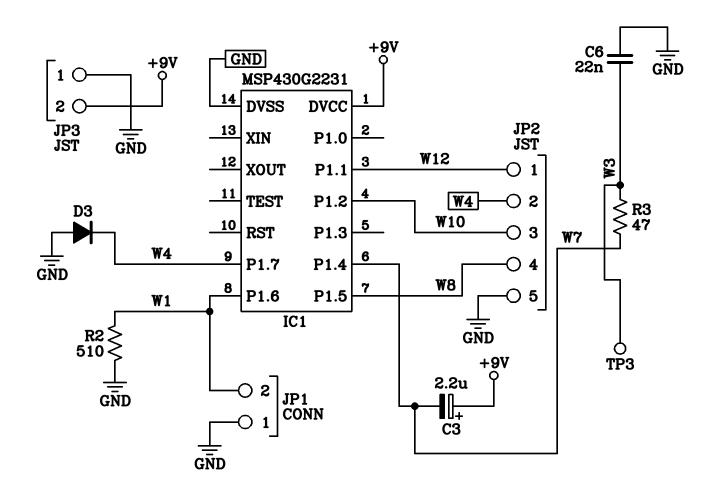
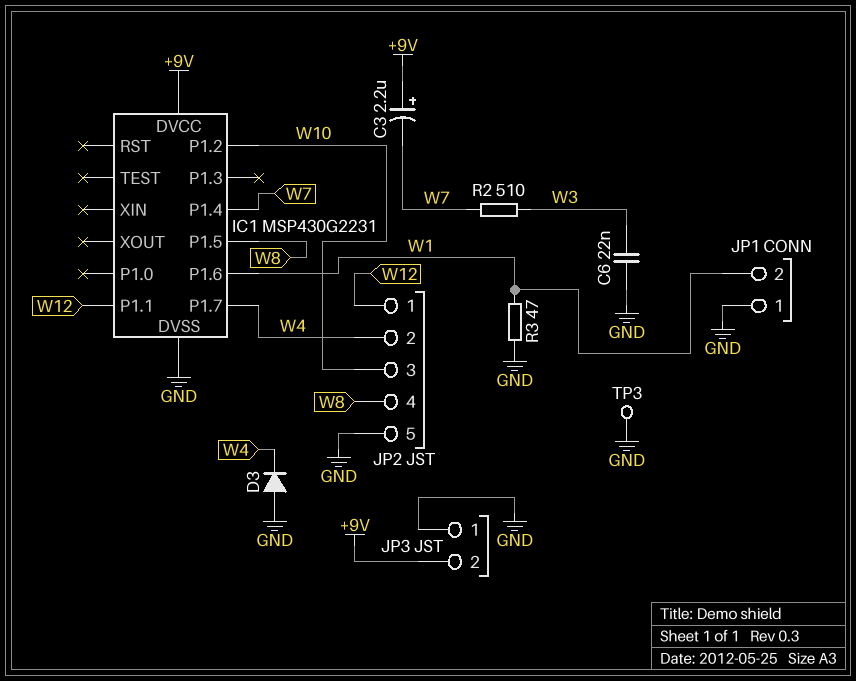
R2: 510 (GND, W1) -> 510 (W3, W7)
R3: 47 (W3, W7) -> 47 (GND, W1)
TP3: test point (W3) -> test point (GND)

